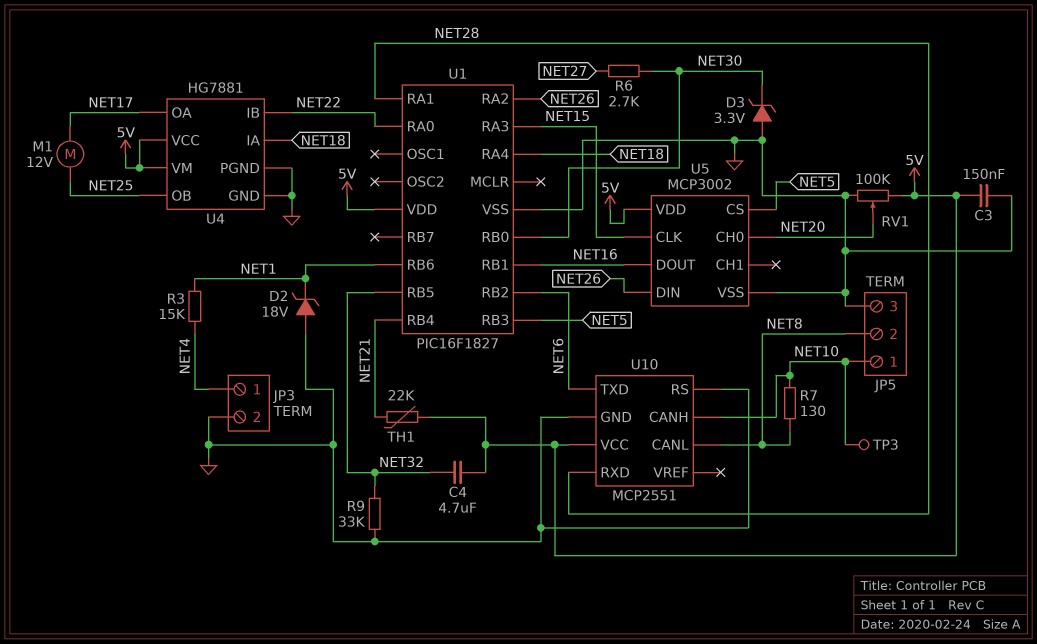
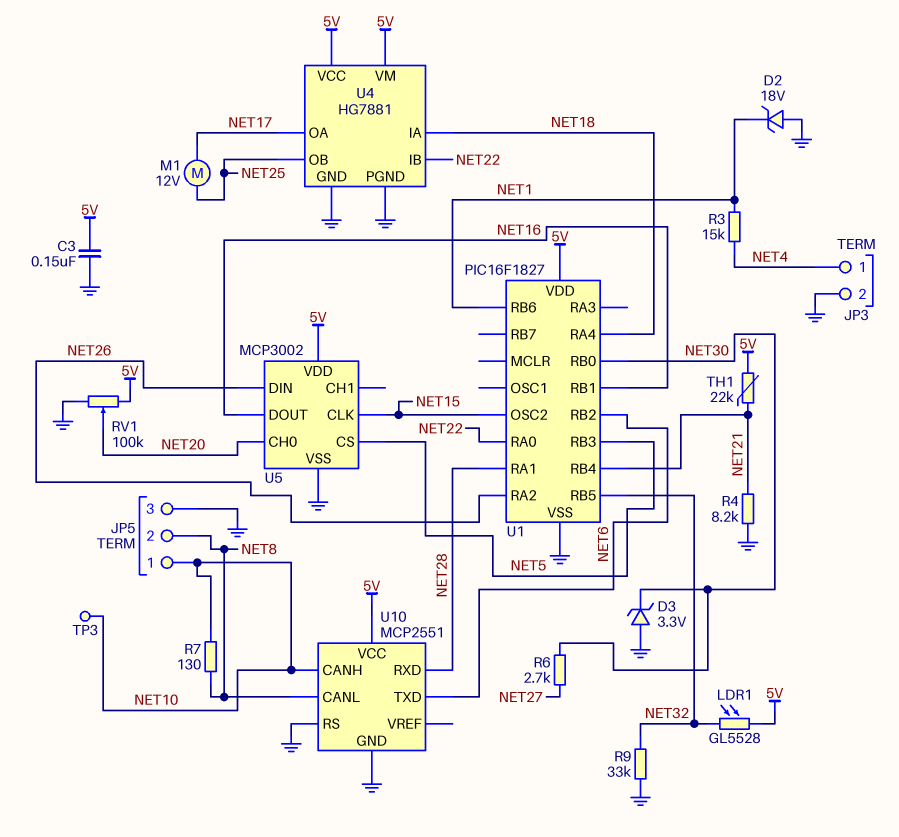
C4: 4.7uF (5V, NET32) -> none
LDR1: none -> GL5528 (5V, NET32)
R4: none -> 8.2k (GND, NET21)
U1 pin OSC2: none -> NET15
U1 pin RA3: NET15 -> none

